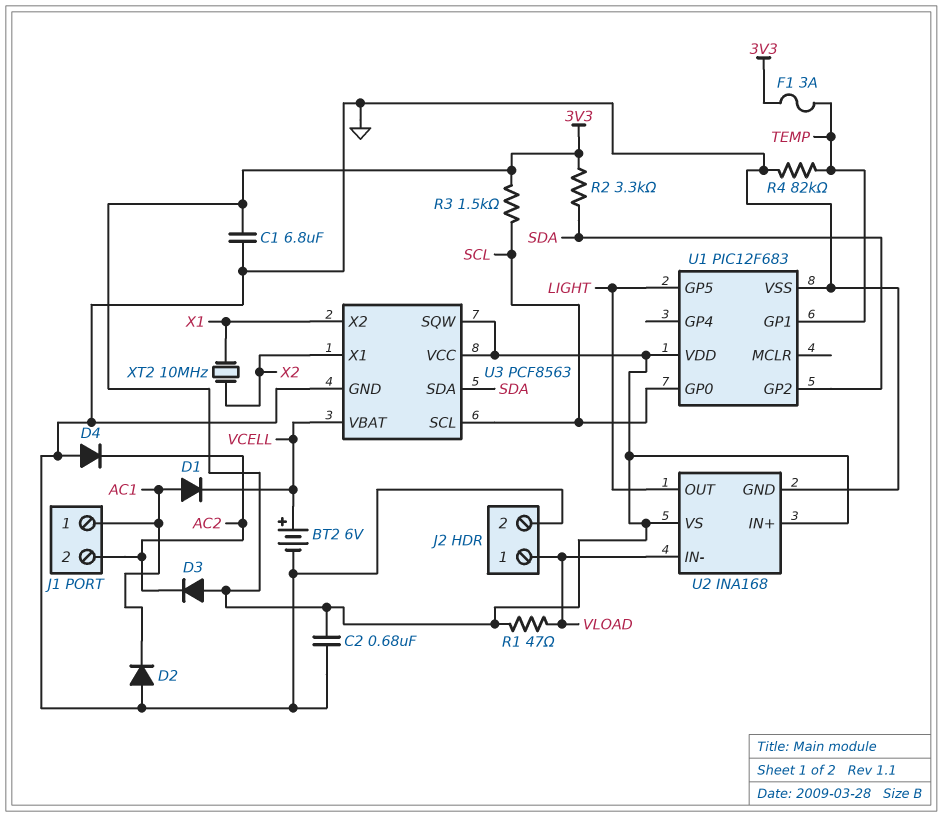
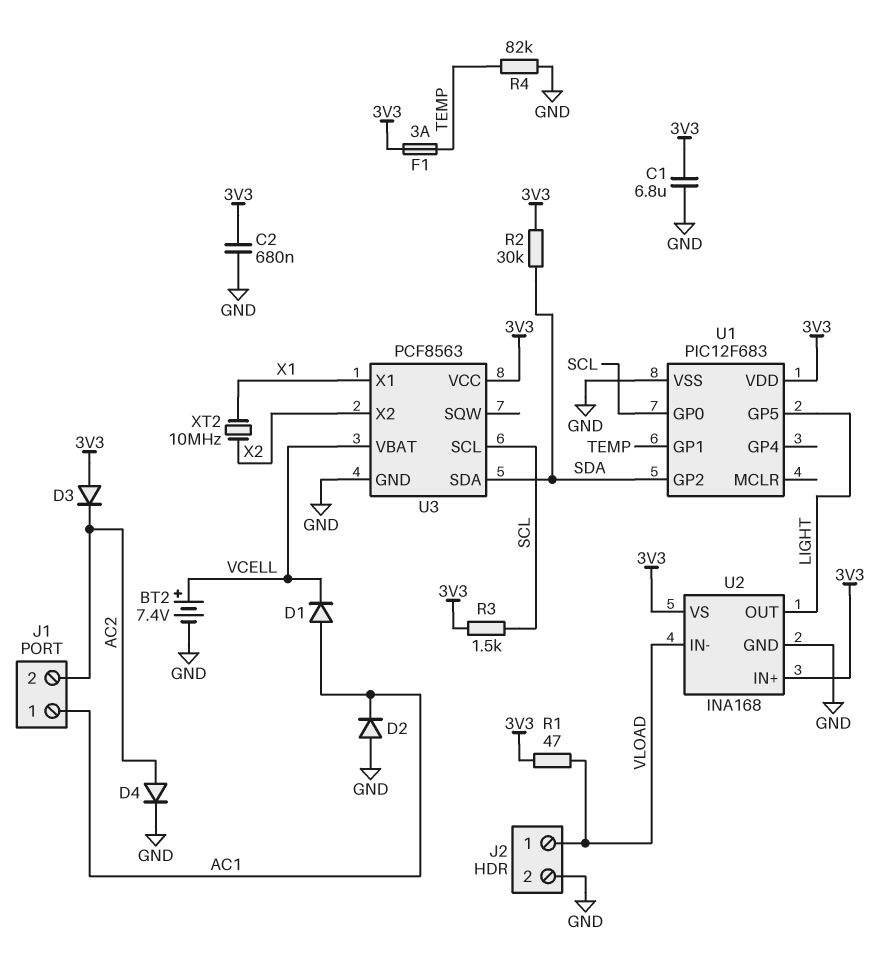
BT2: 6V (plus VCELL, minus GND) -> 7.4V (plus VCELL, minus GND)
D4: diode (A GND, K AC2) -> diode (A AC2, K GND)
R2: 3.3k (3V3, SDA) -> 30k (3V3, SDA)
U3 pin SQW: 3V3 -> none
U3 pin X1: X2 -> X1
U3 pin X2: X1 -> X2

